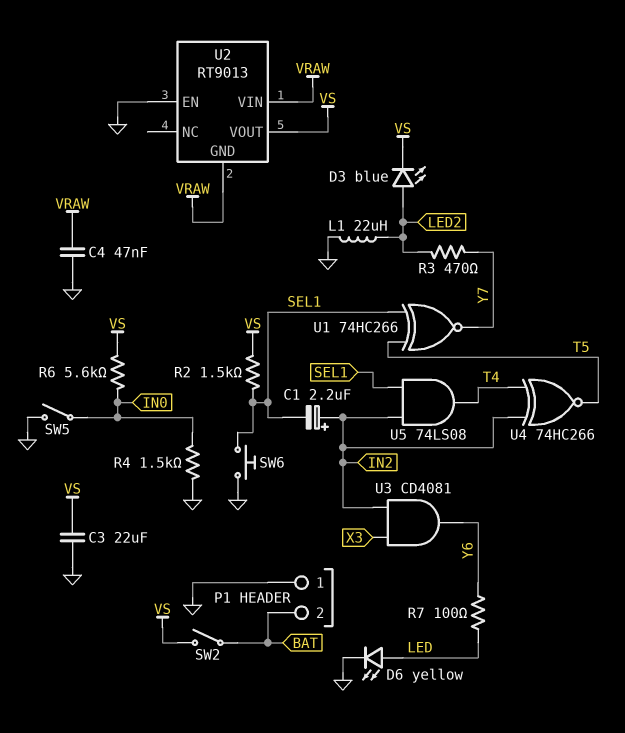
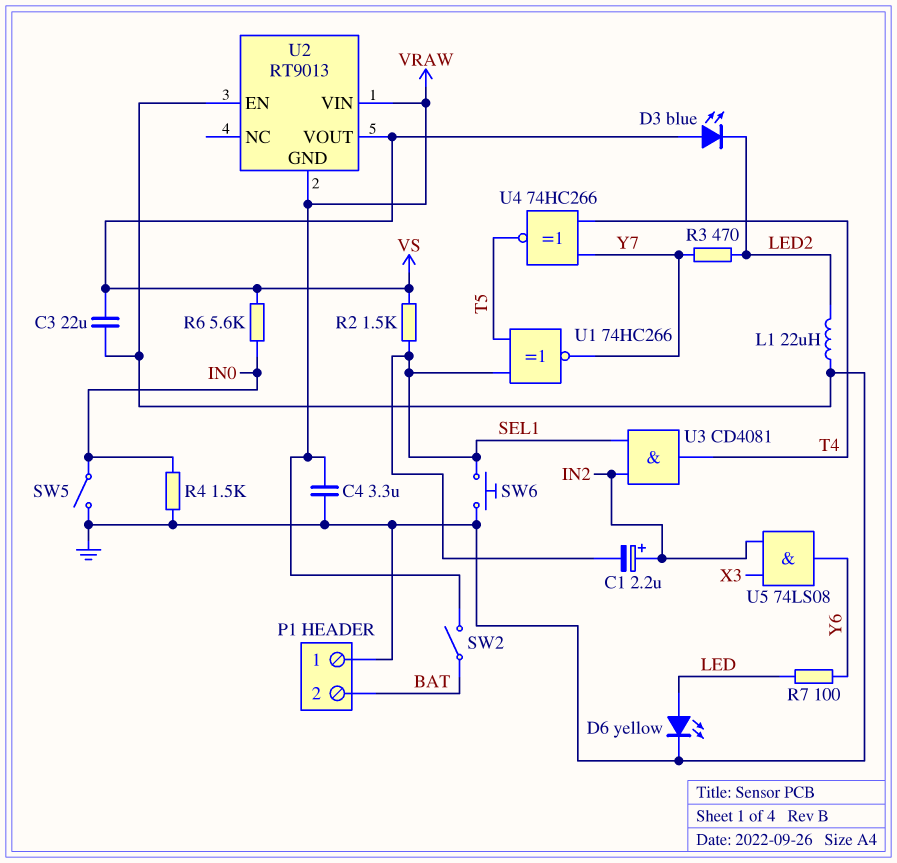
C4: 47nF (GND, VRAW) -> 3.3uF (GND, VRAW)
D3: LED blue (A LED2, K VS) -> LED blue (A VS, K LED2)
SW2: switch (BAT, VS) -> switch (BAT, VRAW)
U3: AND CD4081 (in IN2, in X3, out Y6) -> AND CD4081 (in IN2, in SEL1, out T4)
U4: XNOR 74HC266 (in IN2, in T4, out T5) -> XNOR 74HC266 (in T4, in Y7, out T5)
U5: AND 74LS08 (in IN2, in SEL1, out T4) -> AND 74LS08 (in IN2, in X3, out Y6)

